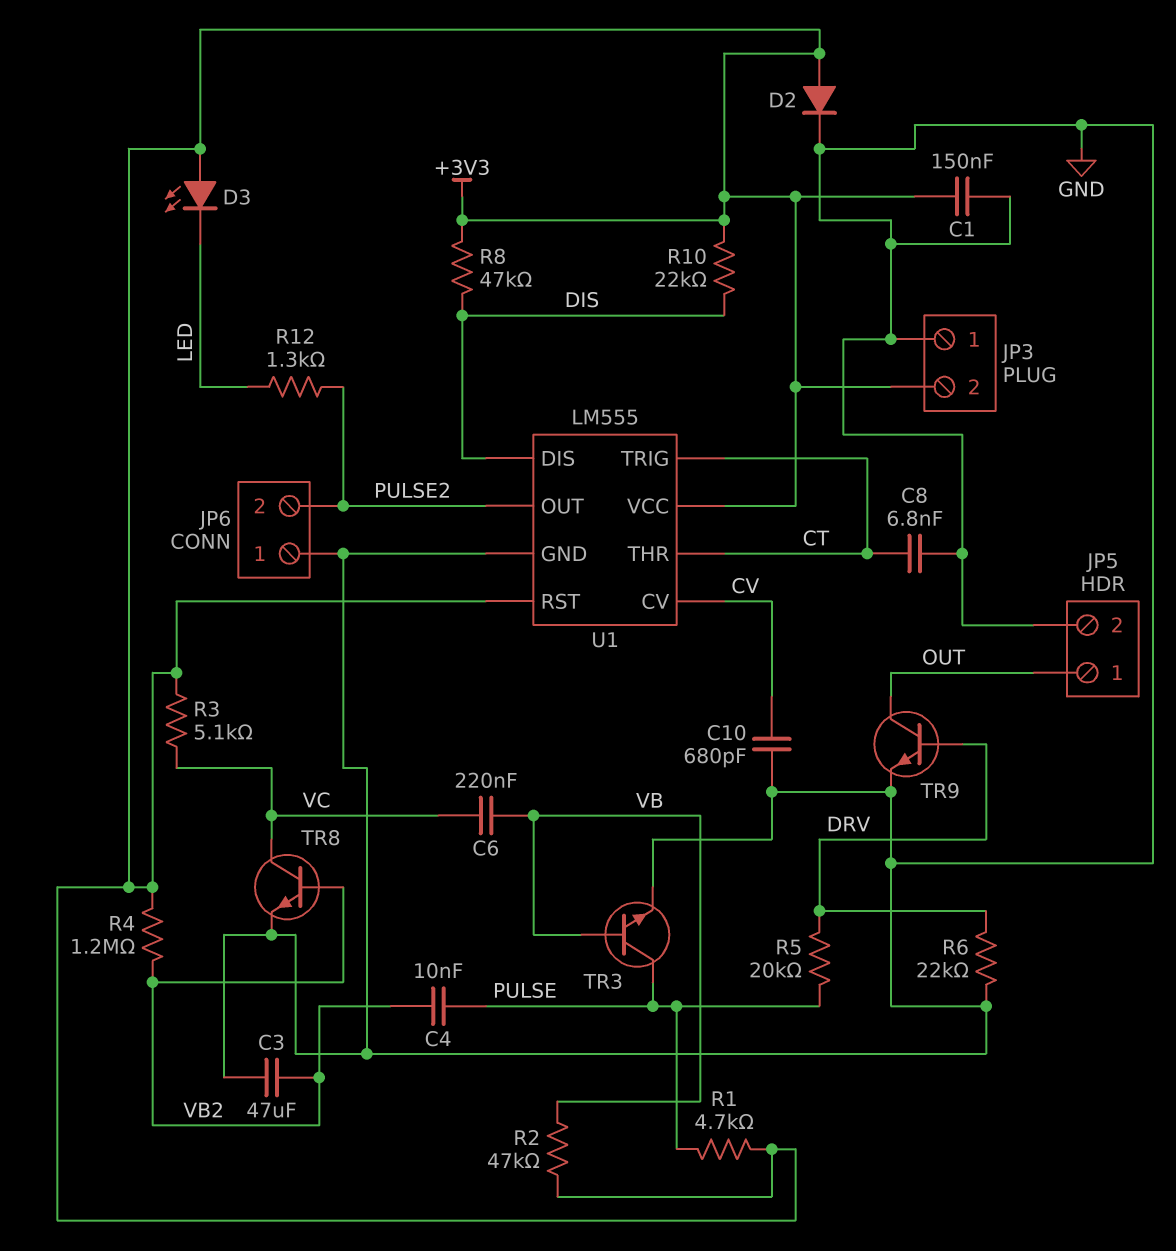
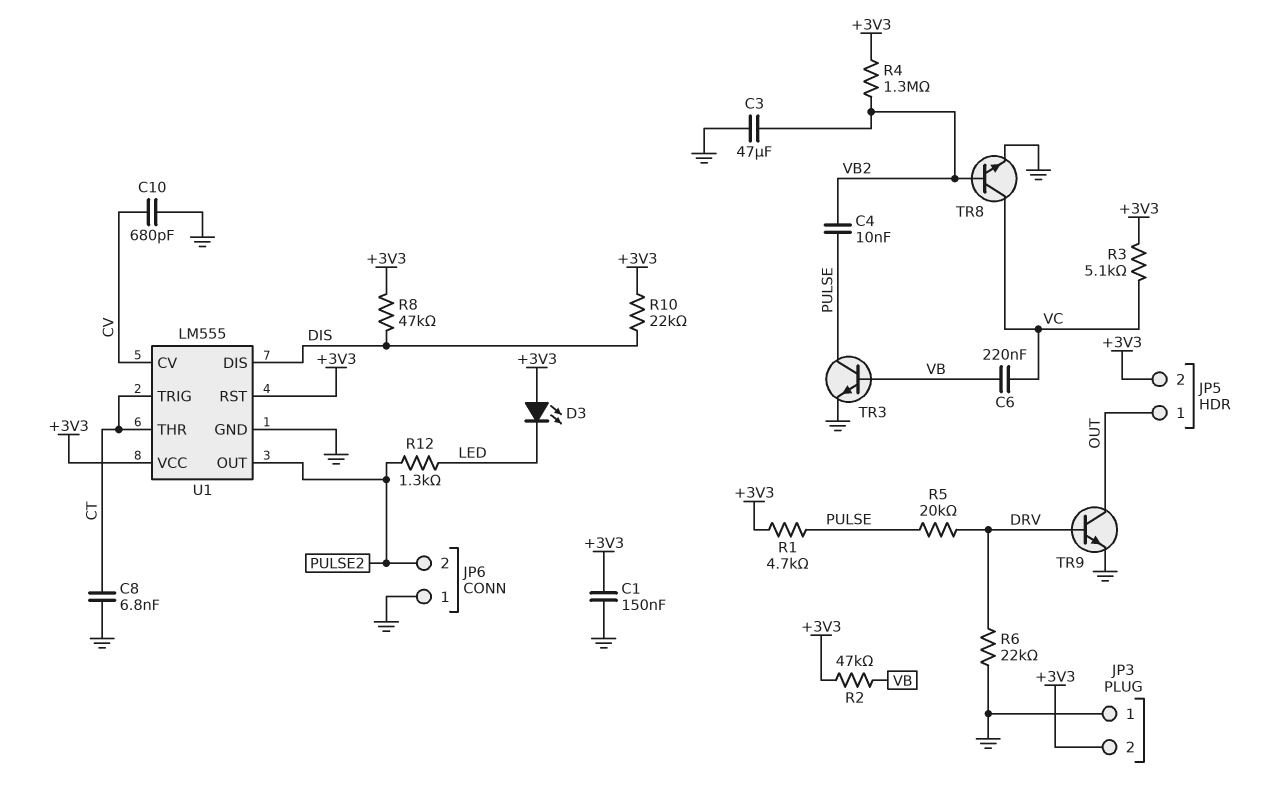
D2: diode (A +3V3, K GND) -> none
JP5 pin 2: GND -> +3V3
R4: 1.2M (+3V3, VB2) -> 1.3M (+3V3, VB2)

